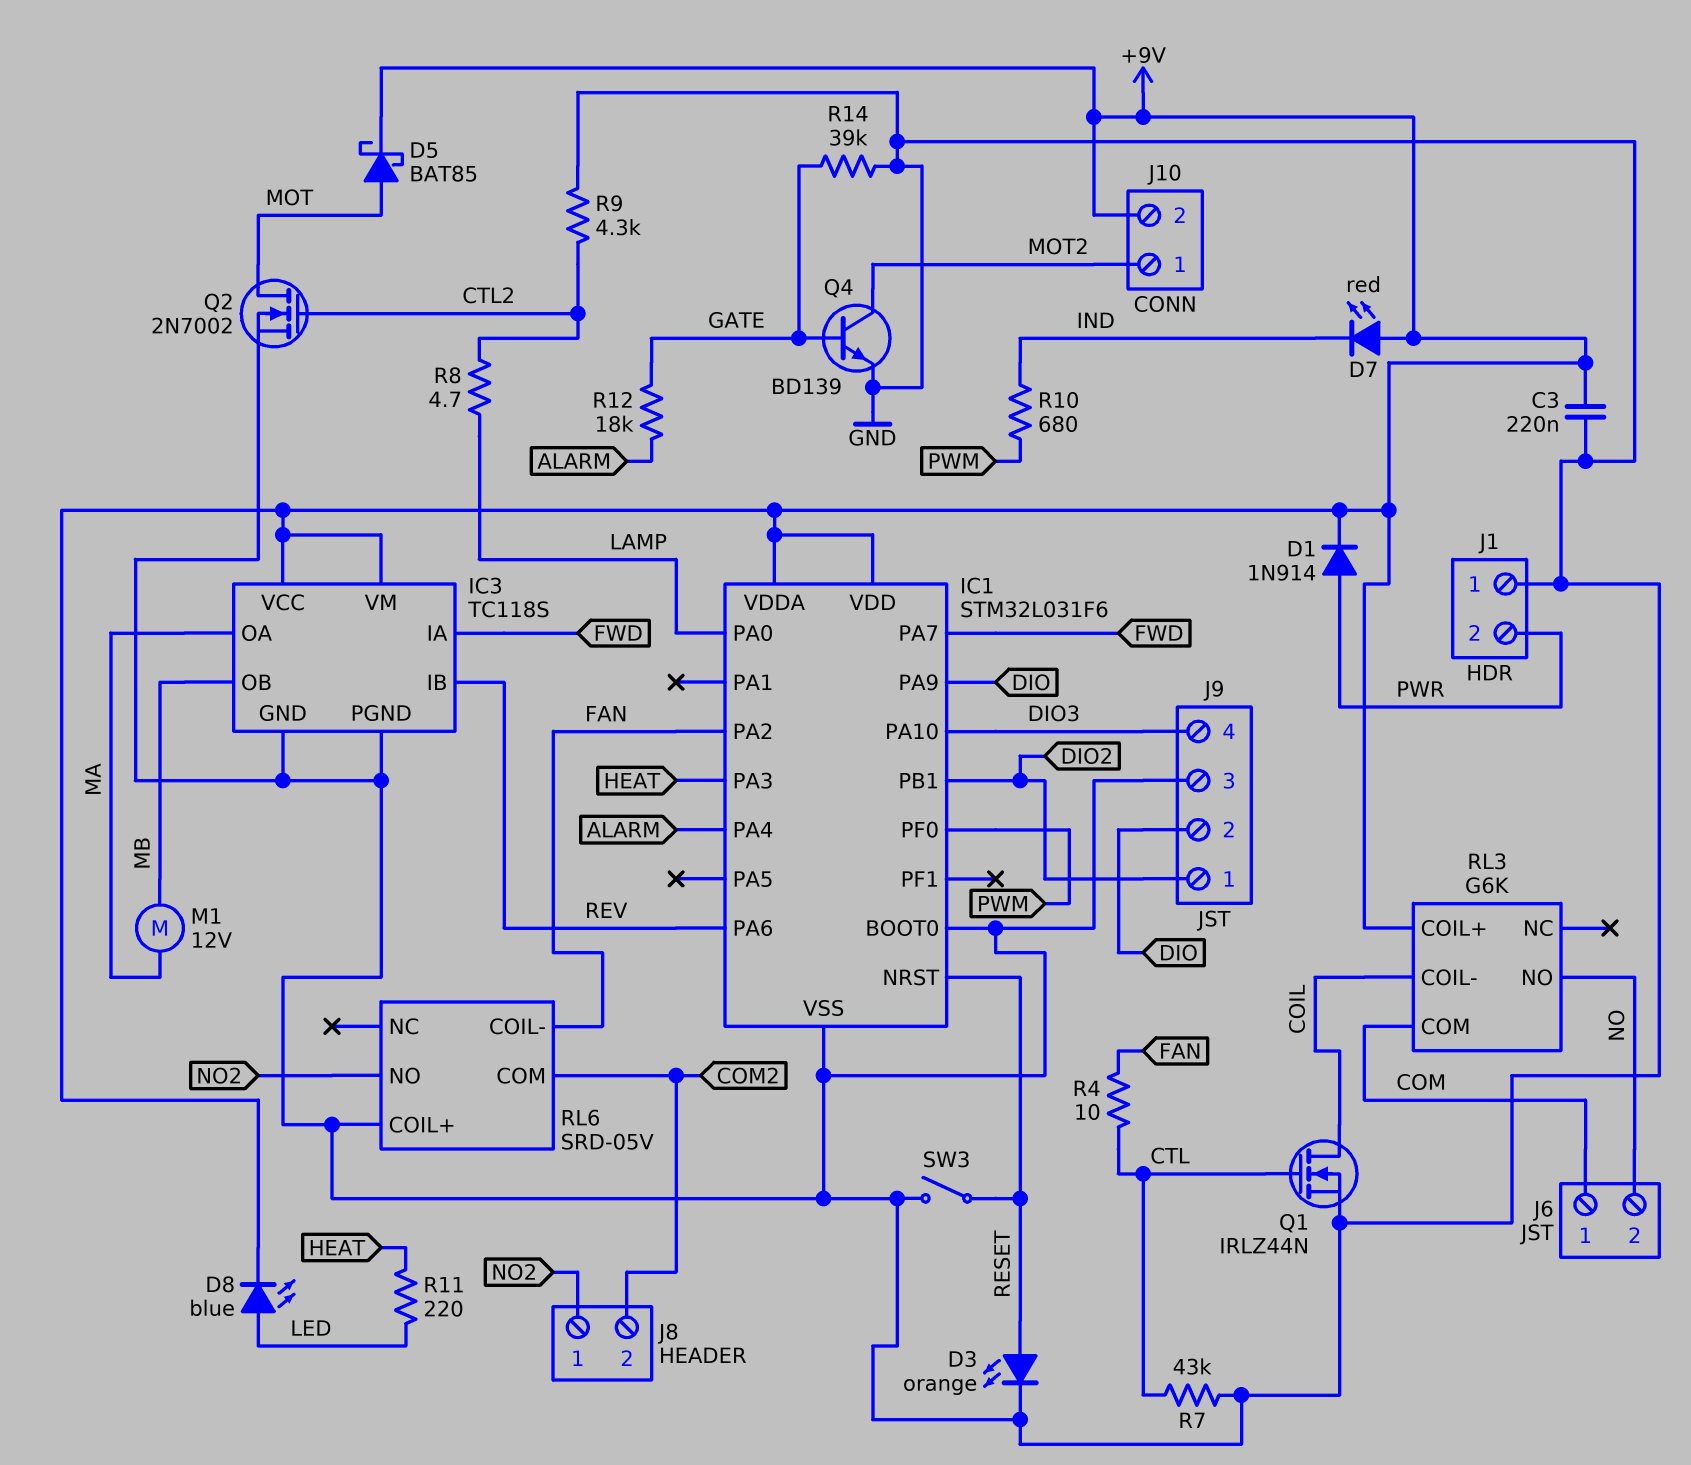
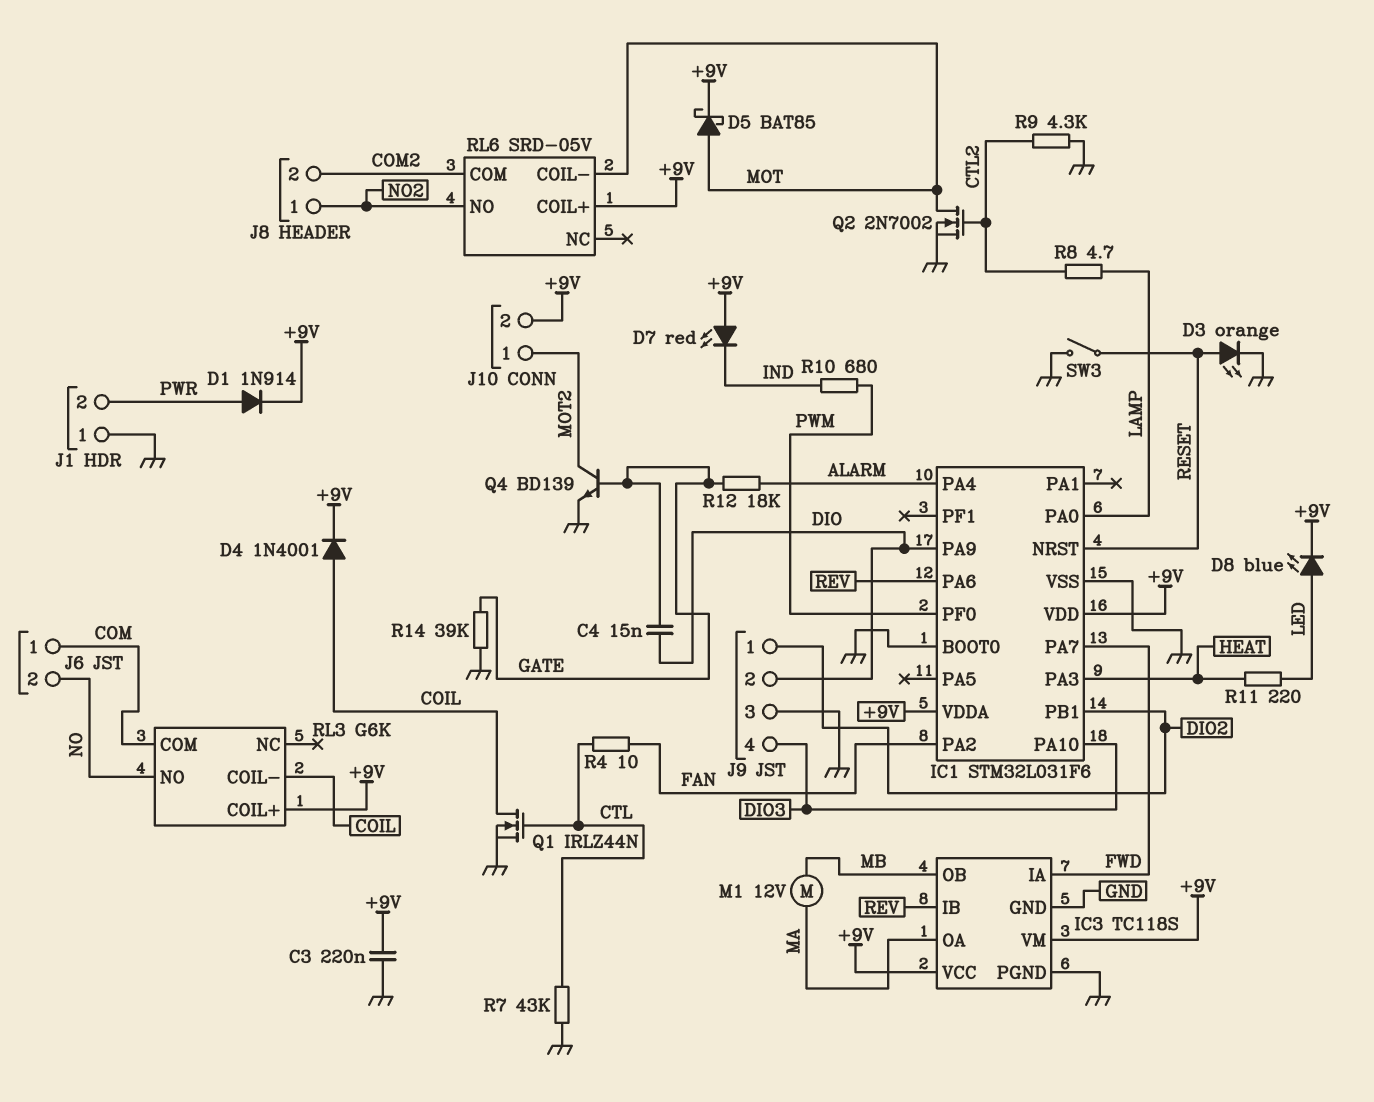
C4: none -> 15nF (DIO, GATE)
D4: none -> diode 1N4001 (A COIL, K +9V)
RL6 pin COIL+: GND -> +9V
RL6 pin COIL-: FAN -> MOT

